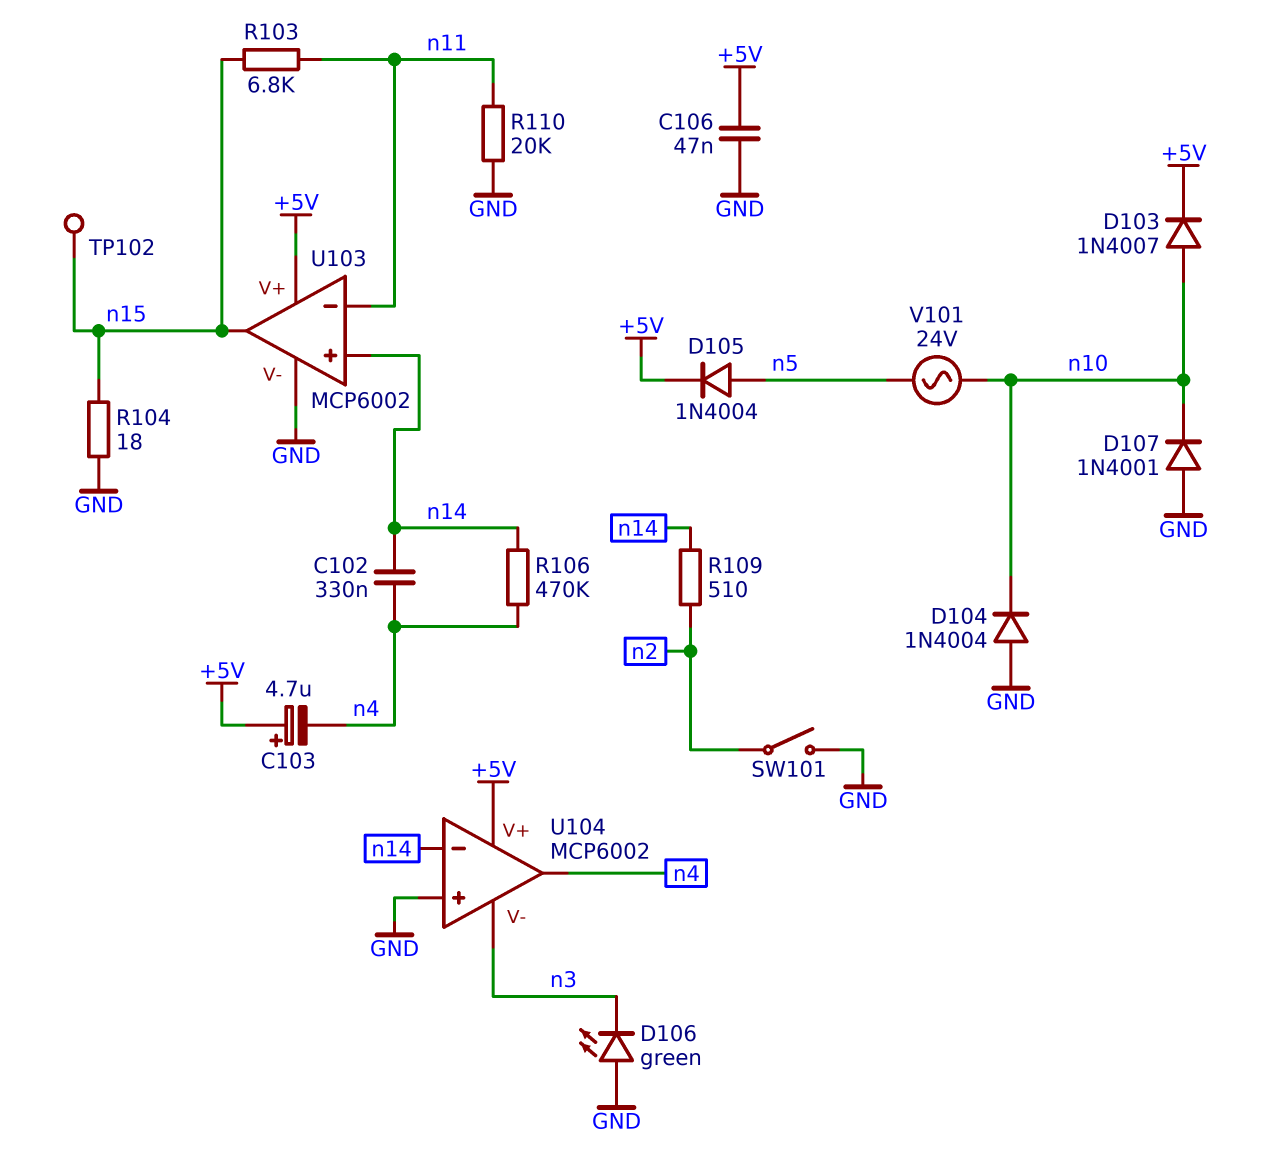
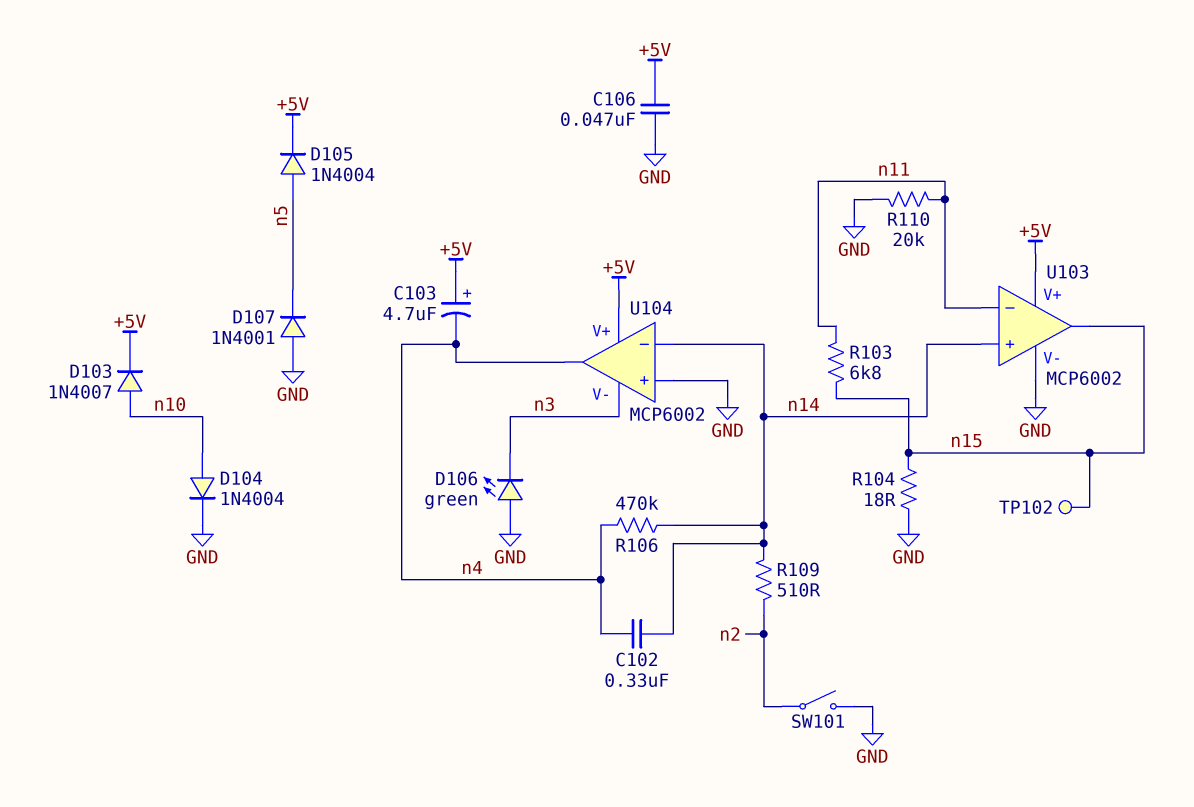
D104: diode 1N4004 (A GND, K n10) -> diode 1N4004 (A n10, K GND)
D107: diode 1N4001 (A GND, K n10) -> diode 1N4001 (A GND, K n5)
V101: AC 24V (n5, n10) -> none

